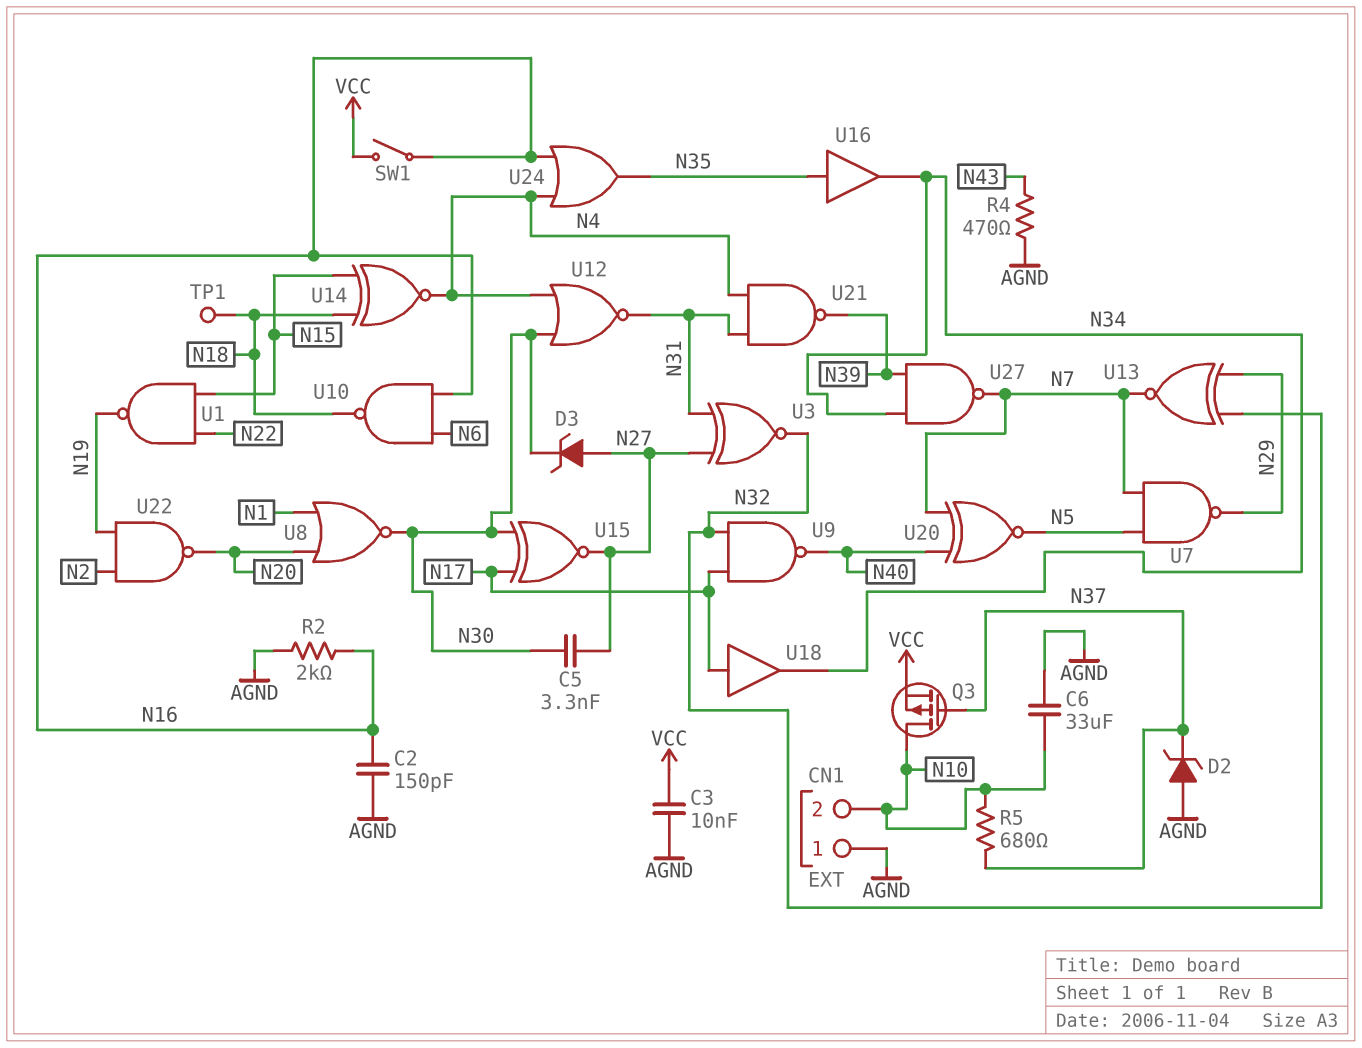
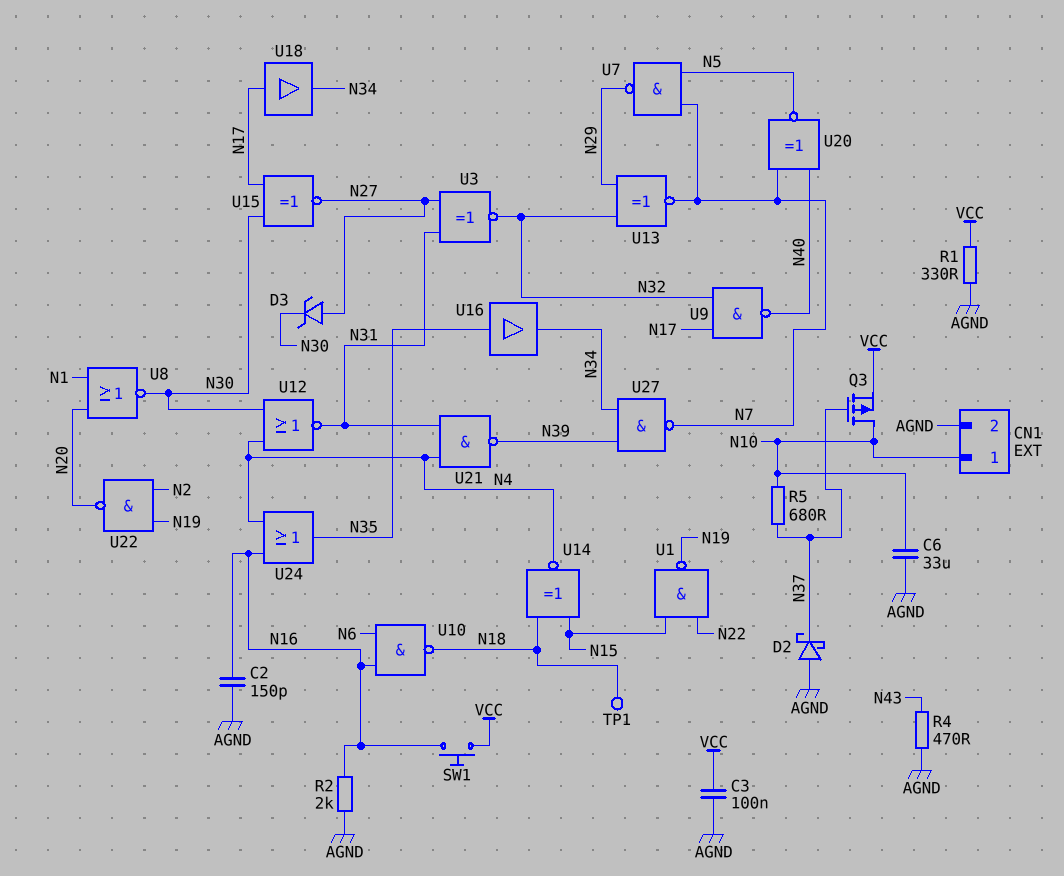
C3: 10nF (AGND, VCC) -> 100nF (AGND, VCC)
C5: 3.3nF (N27, N30) -> none
CN1 pin 1: AGND -> N10
CN1 pin 2: N10 -> AGND
D2: zener (A AGND, K N37) -> schottky (A AGND, K N37)
R1: none -> 330 (AGND, VCC)
SW1: switch (N16, VCC) -> button (N16, VCC)

